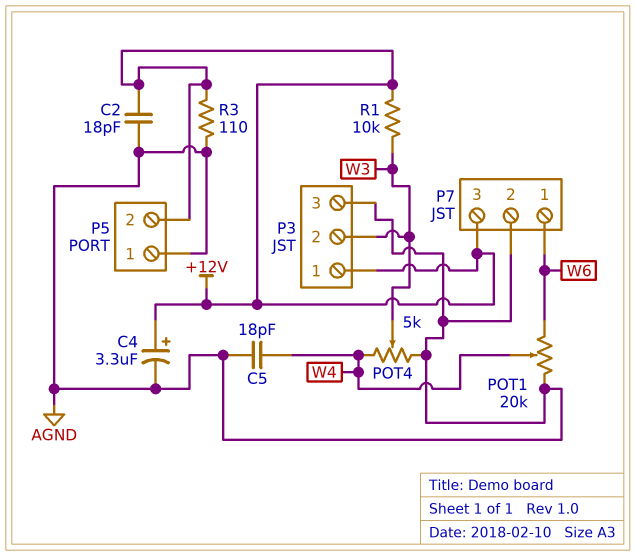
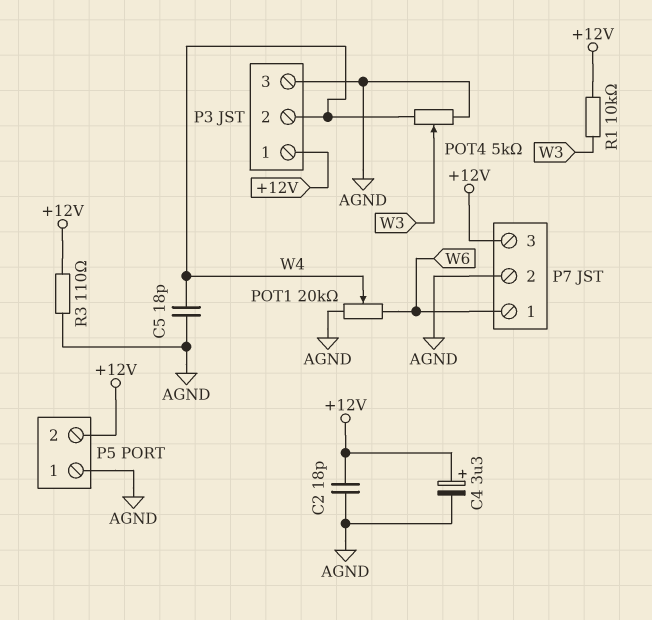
P3 pin 2: W3 -> W4

